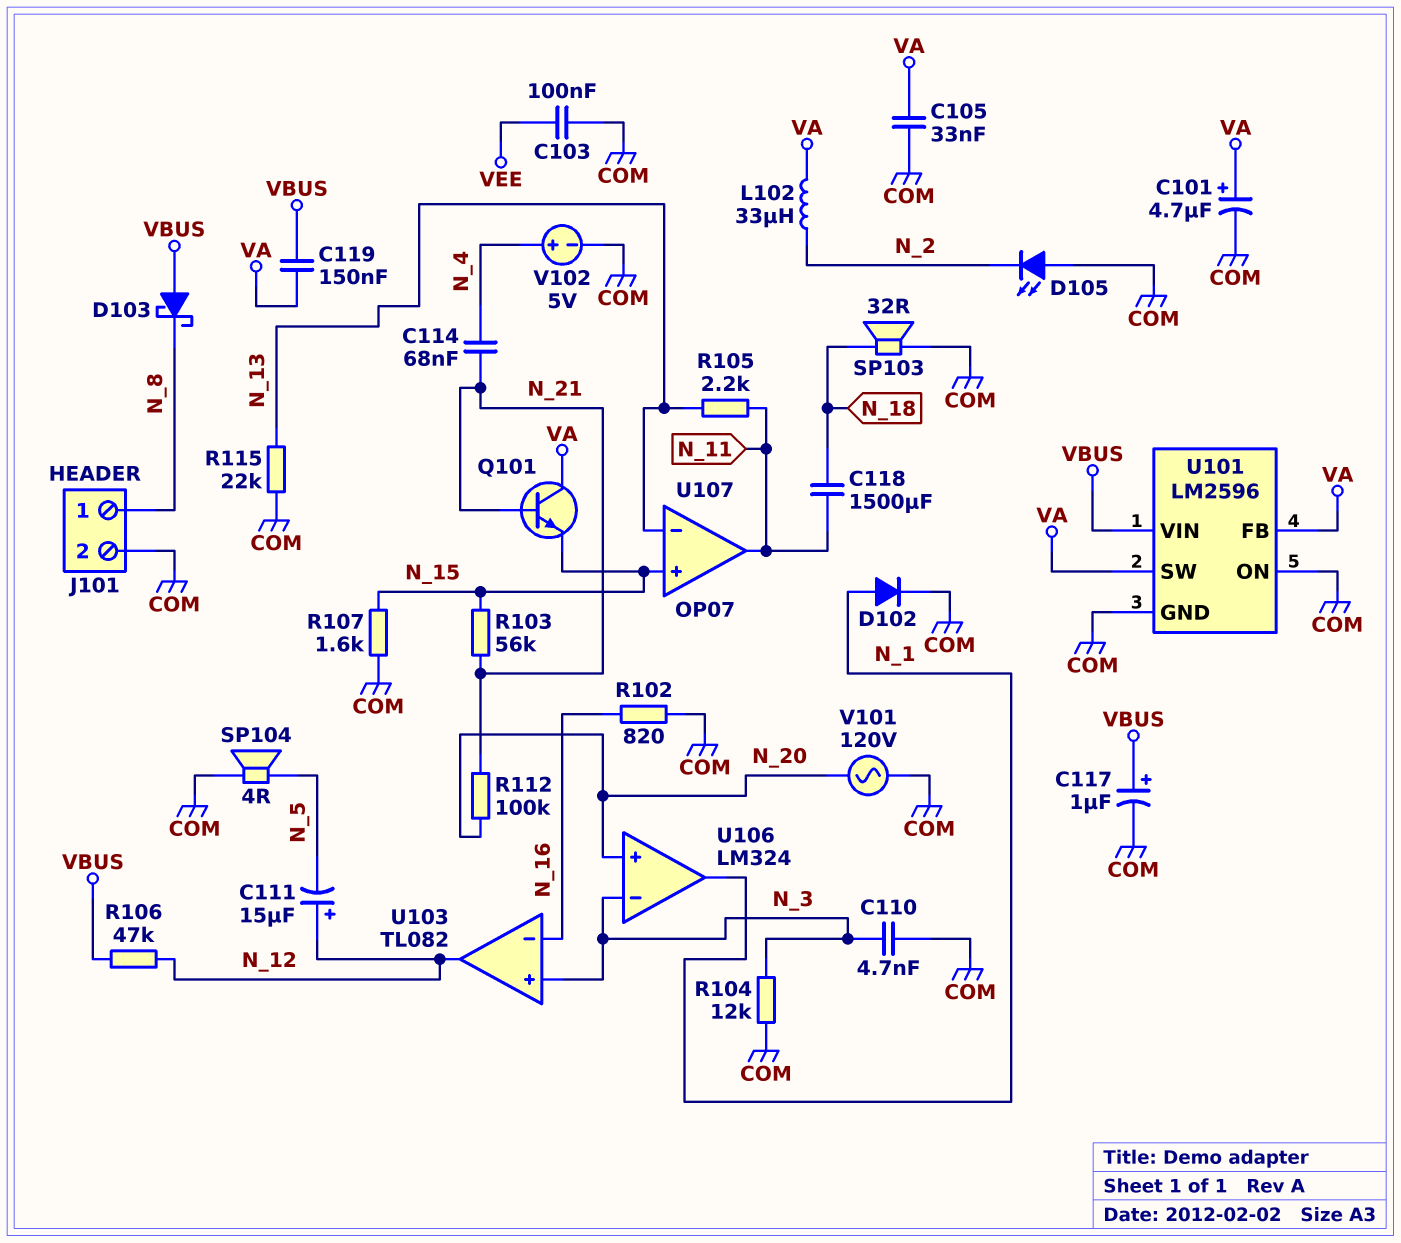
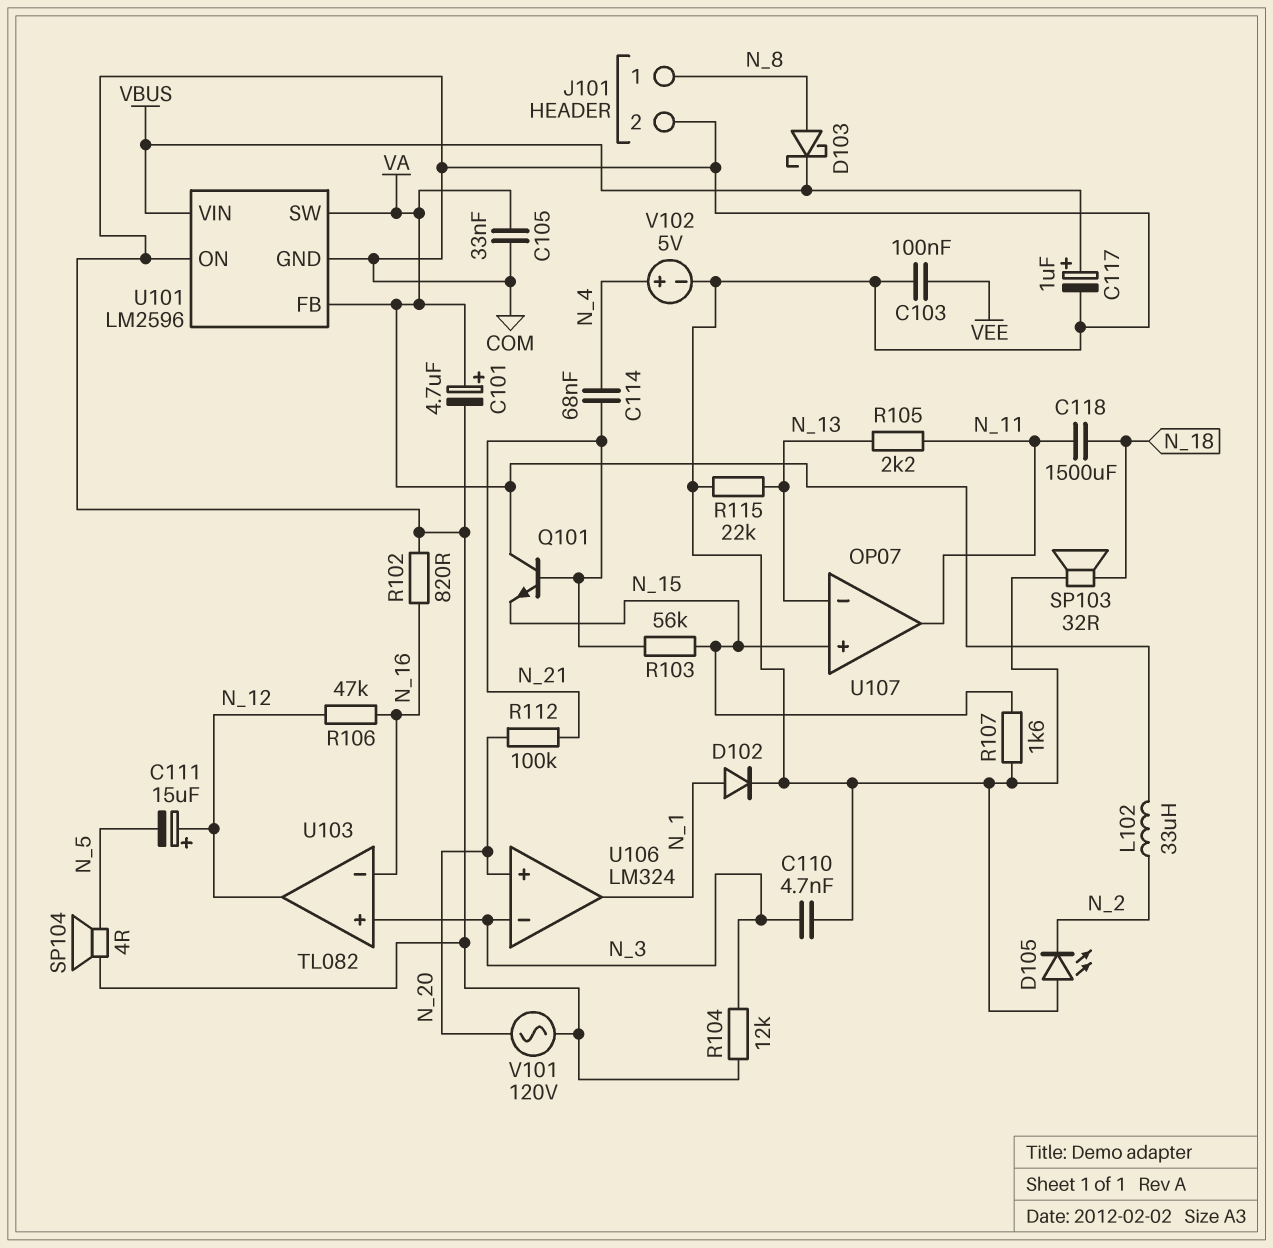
C119: 150nF (VA, VBUS) -> none
D103: schottky (A VBUS, K N_8) -> schottky (A N_8, K VBUS)
R106: 47k (N_12, VBUS) -> 47k (N_12, N_16)

